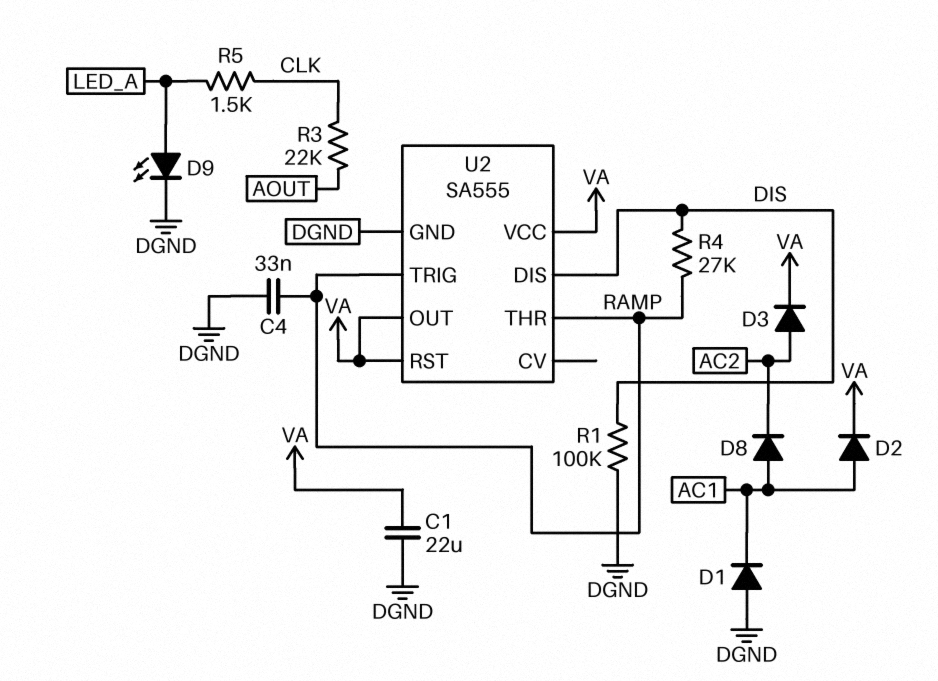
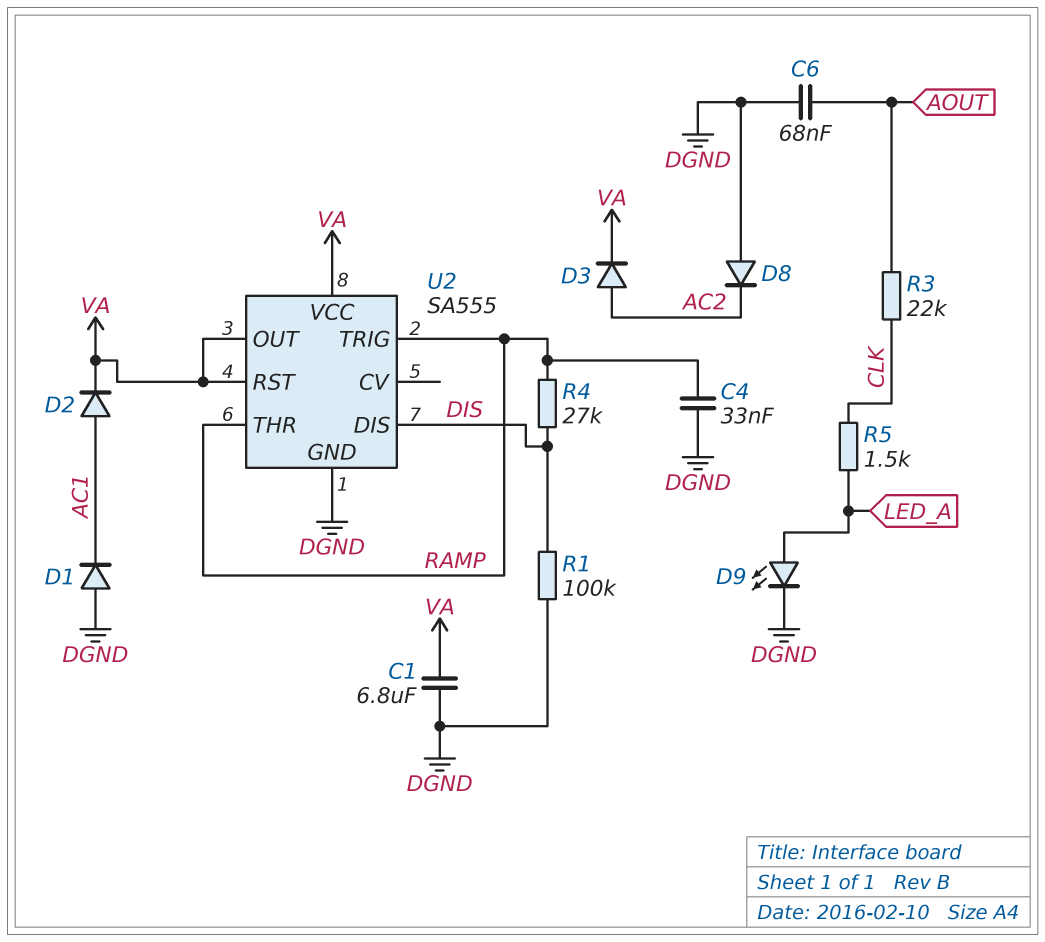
C1: 22uF (DGND, VA) -> 6.8uF (DGND, VA)
C6: none -> 68nF (AOUT, DGND)
D8: diode (A AC1, K AC2) -> diode (A DGND, K AC2)

